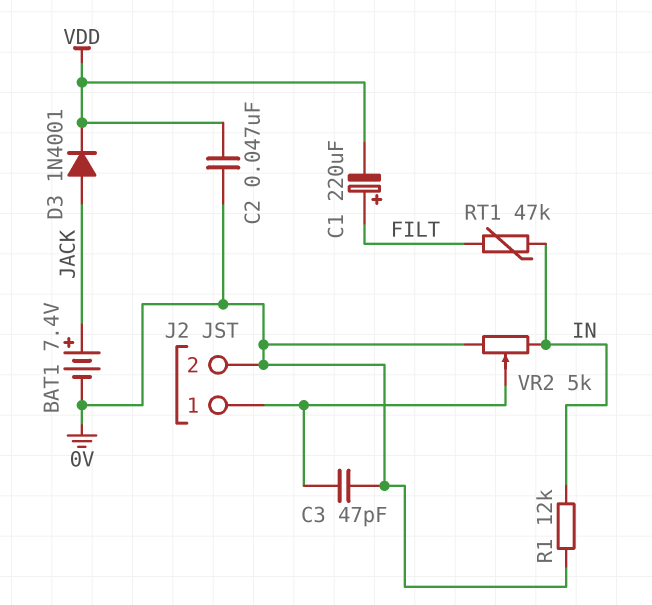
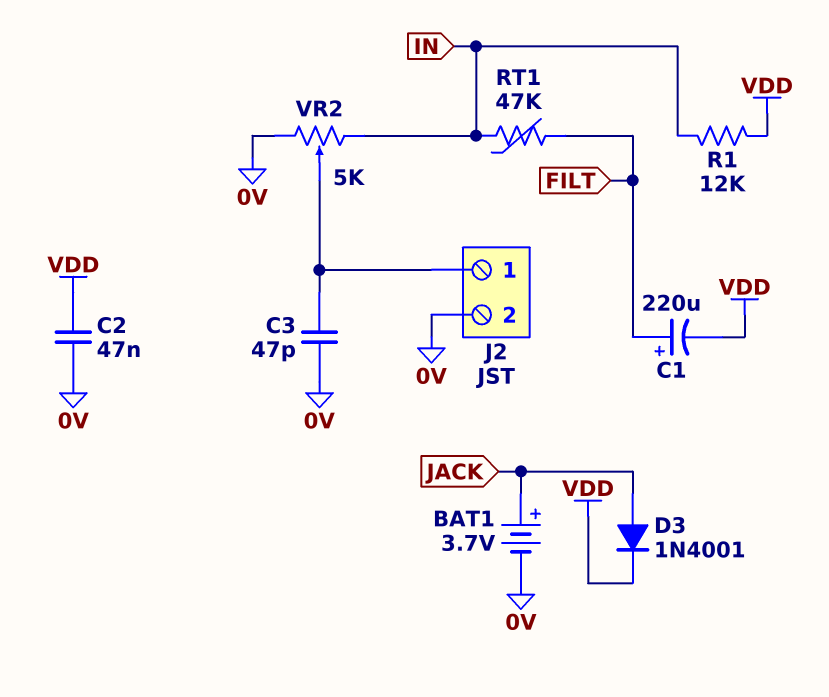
BAT1: 7.4V (plus JACK, minus 0V) -> 3.7V (plus JACK, minus 0V)
R1: 12k (0V, IN) -> 12k (IN, VDD)

